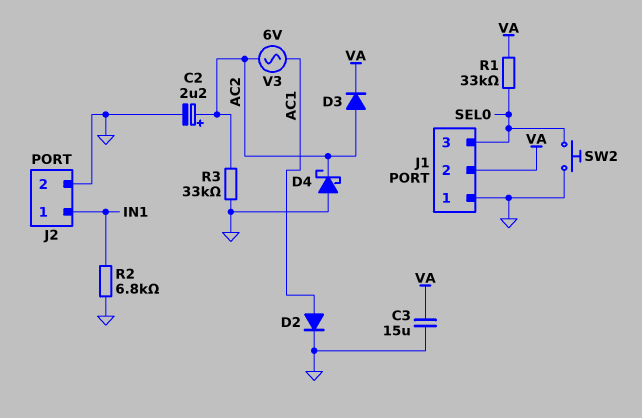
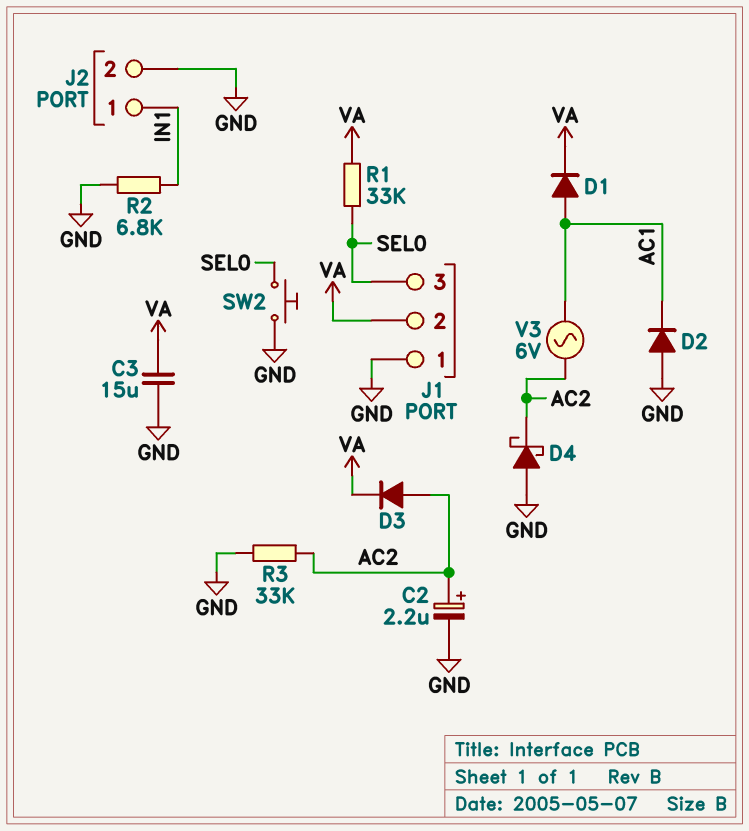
D1: none -> diode (A AC1, K VA)
D2: diode (A AC1, K GND) -> diode (A GND, K AC1)

